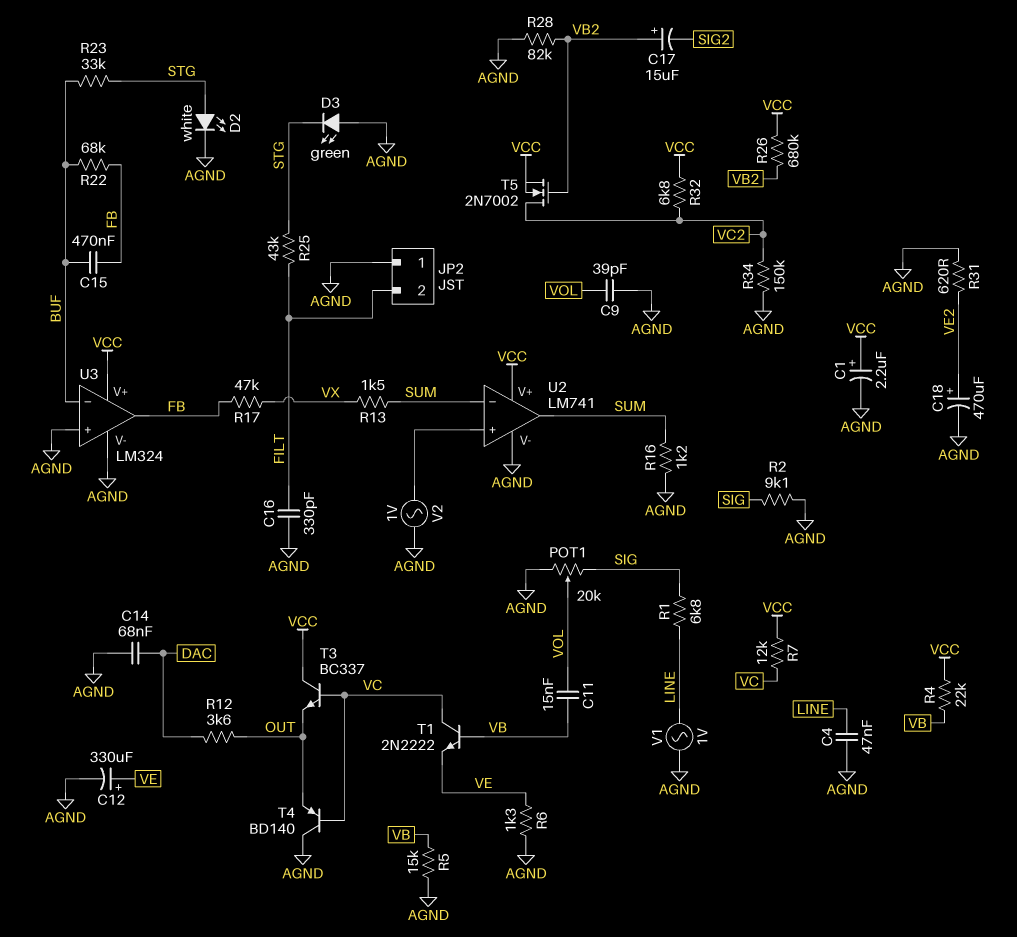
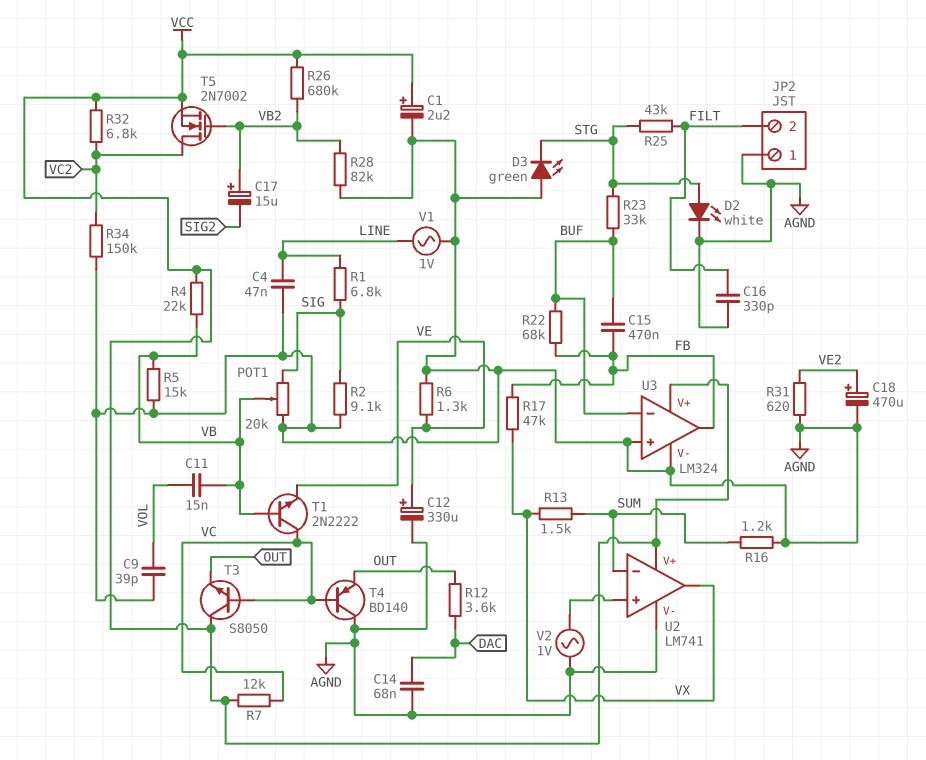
POT1: 20k (AGND, SIG, wiper VOL) -> 20k (AGND, SIG, wiper VB)
T3: NPN BC337 (B VC, C VCC, E OUT) -> NPN S8050 (B VC, C VCC, E OUT)
U2 pin out: SUM -> VX

